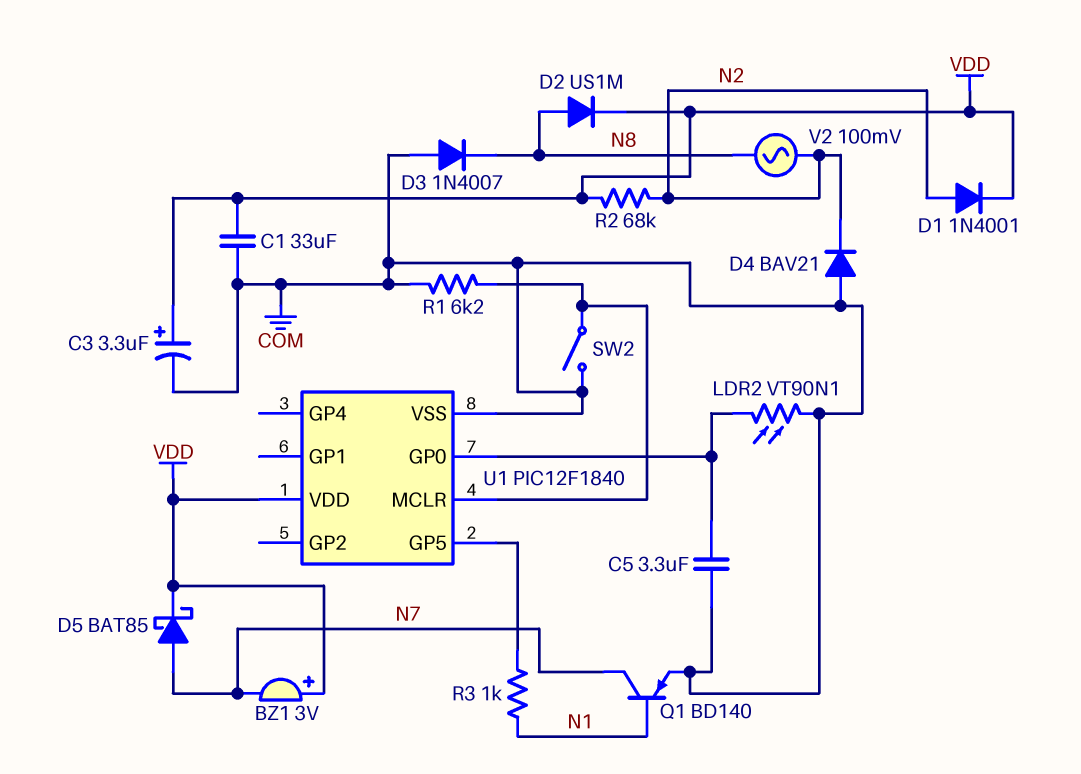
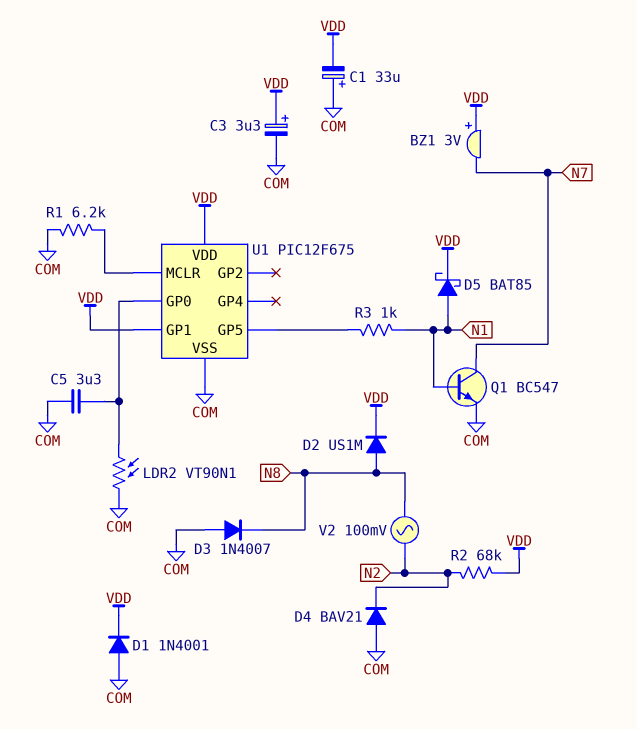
C1: 33uF (COM, VDD) -> 33uF (plus COM, minus VDD)
D1: diode 1N4001 (A N2, K VDD) -> diode 1N4001 (A COM, K VDD)
D5: schottky BAT85 (A N7, K VDD) -> schottky BAT85 (A N1, K VDD)
Q1: PNP BD140 (B N1, C N7, E COM) -> NPN BC547 (B N1, C N7, E COM)
SW2: switch (COM, U1/MCLR) -> none
U1: PIC12F1840 -> PIC12F675
U1 pin GP1: none -> VDD

